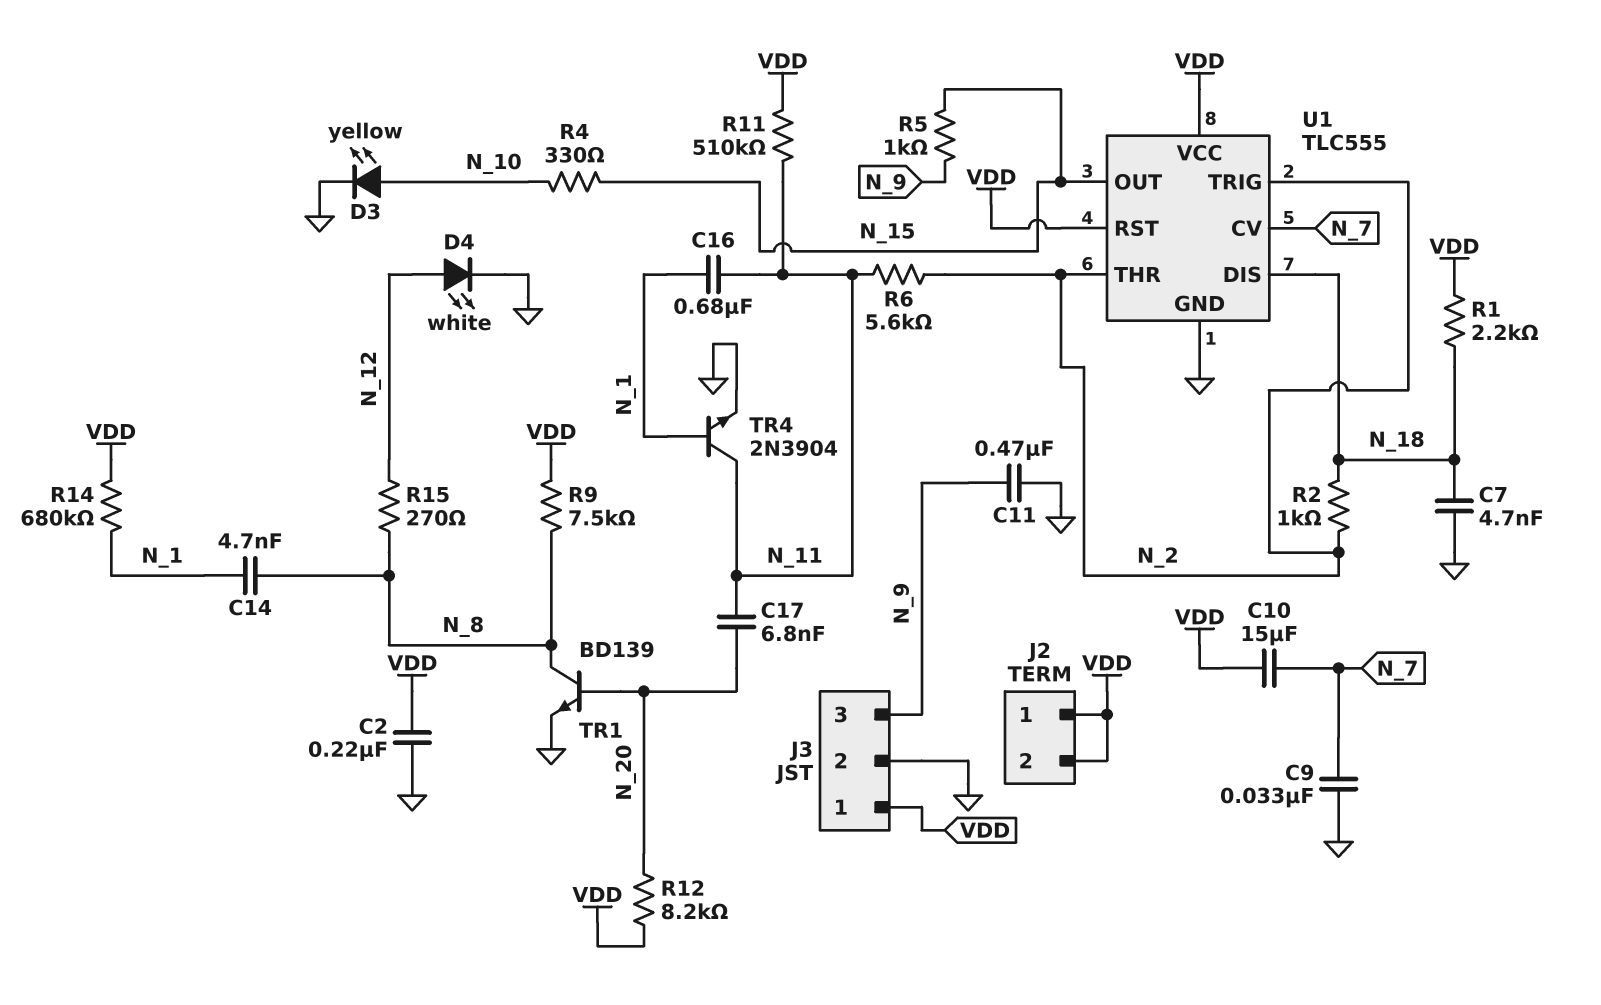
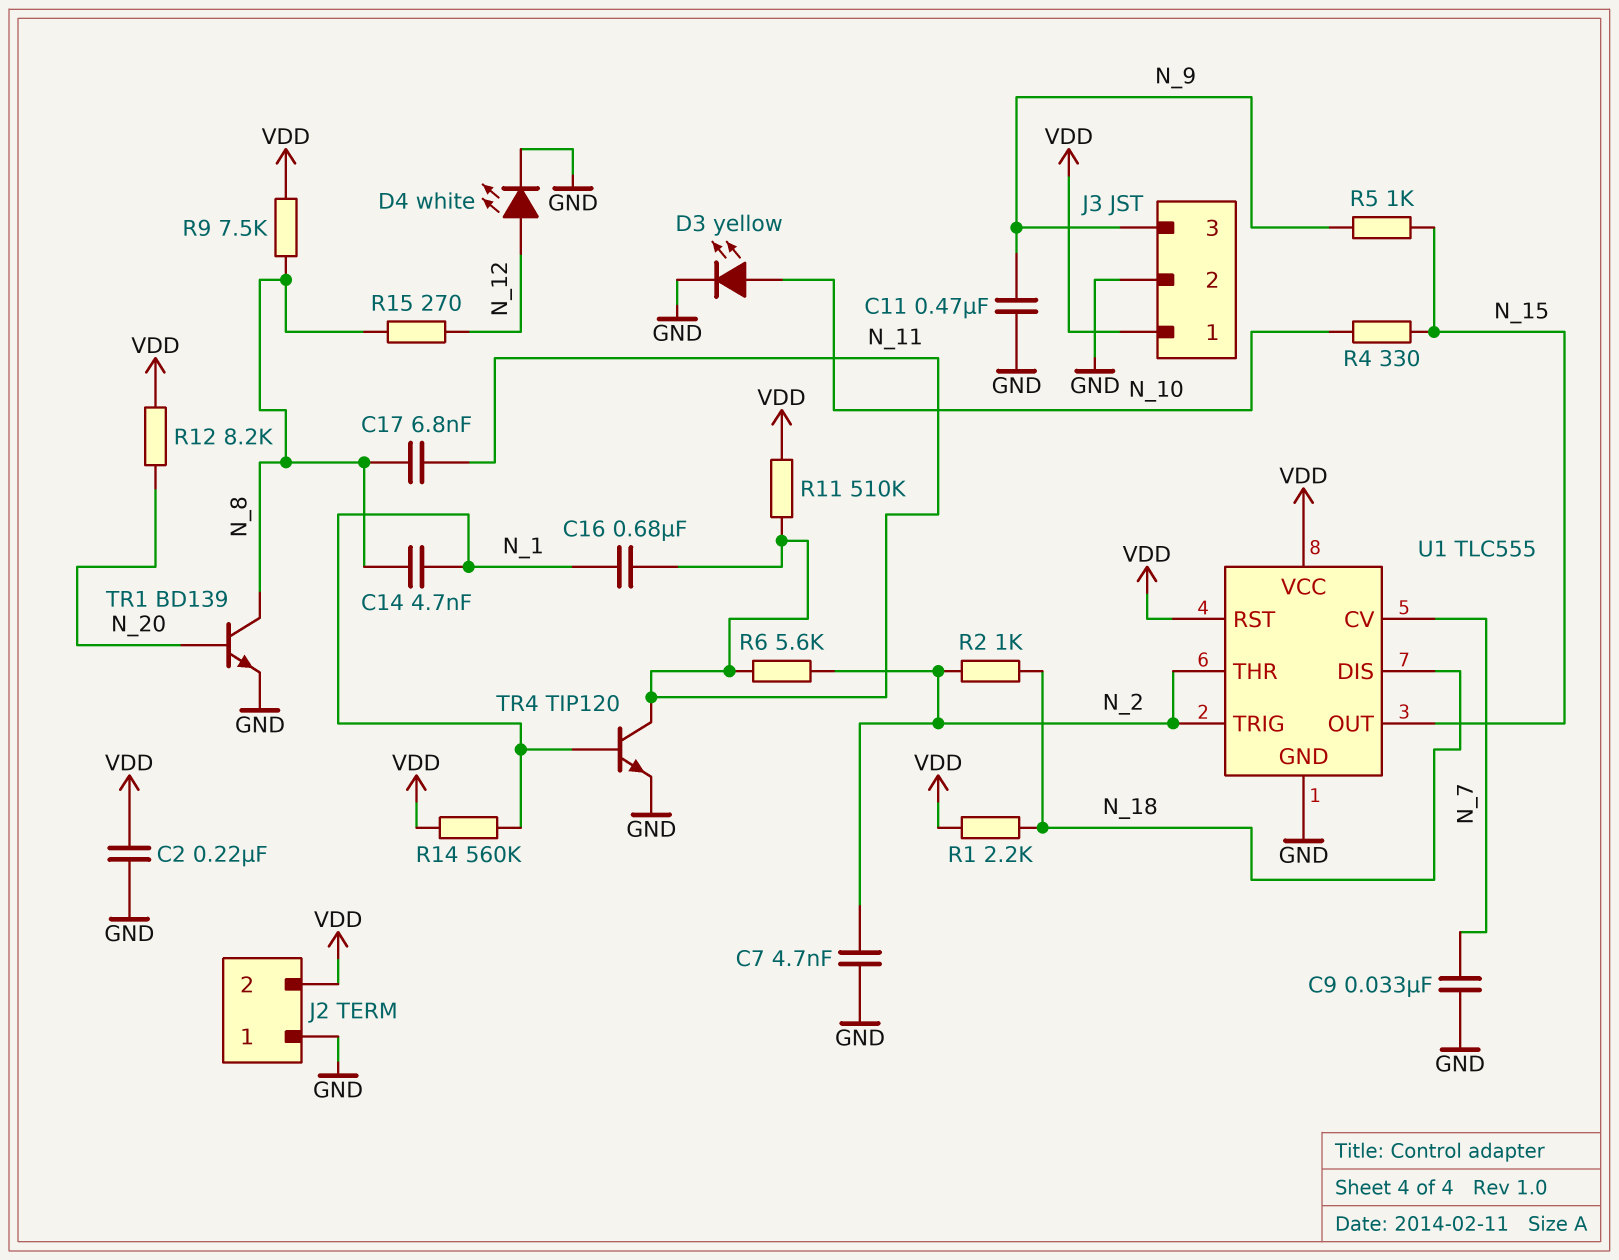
C7: 4.7nF (GND, N_18) -> 4.7nF (GND, N_2)
C10: 15uF (N_7, VDD) -> none
C17: 6.8nF (N_11, N_20) -> 6.8nF (N_8, N_11)
J2 pin 1: VDD -> GND
R14: 680k (N_1, VDD) -> 560k (N_1, VDD)
TR4: NPN 2N3904 (B N_1, C N_11, E GND) -> NPN TIP120 (B N_1, C N_11, E GND)

